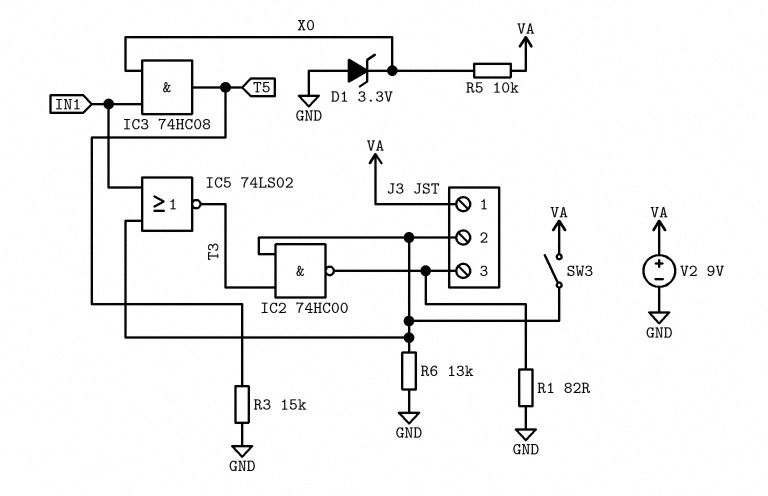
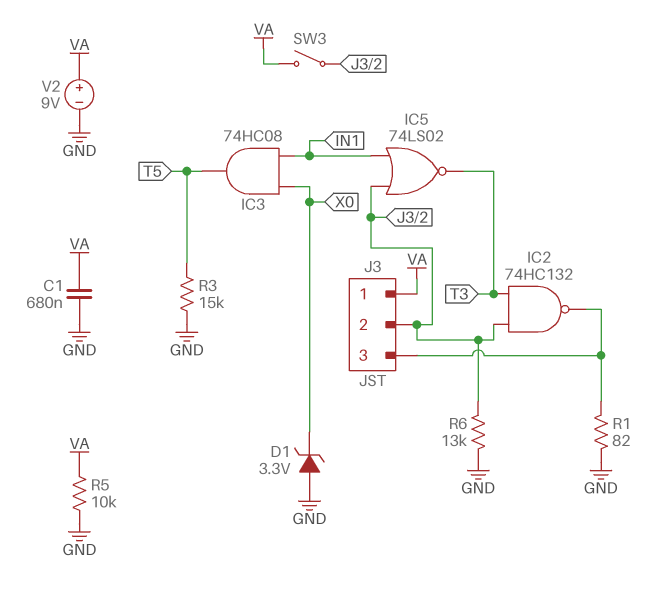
C1: none -> 680nF (GND, VA)
IC2: NAND 74HC00 (in J3/2, in T3, out J3/3) -> NAND 74HC132 (in J3/2, in T3, out J3/3)
R5: 10k (VA, X0) -> 10k (GND, VA)

